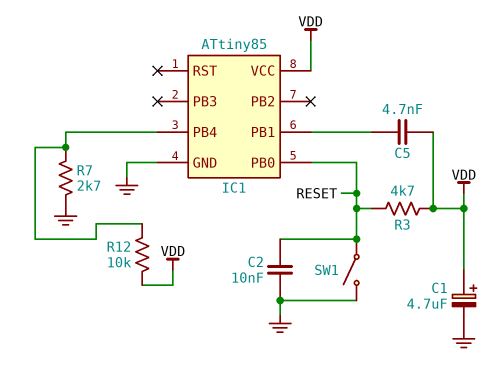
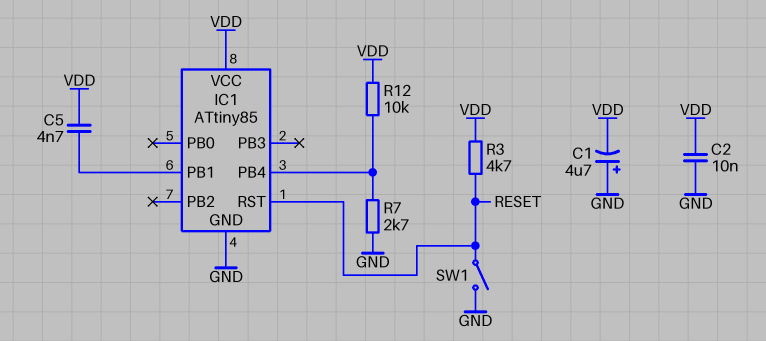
C1: 4.7uF (plus VDD, minus GND) -> 4.7uF (plus GND, minus VDD)
C2: 10nF (GND, RESET) -> 10nF (GND, VDD)
IC1 pin PB0: RESET -> none
IC1 pin RST: none -> RESET

